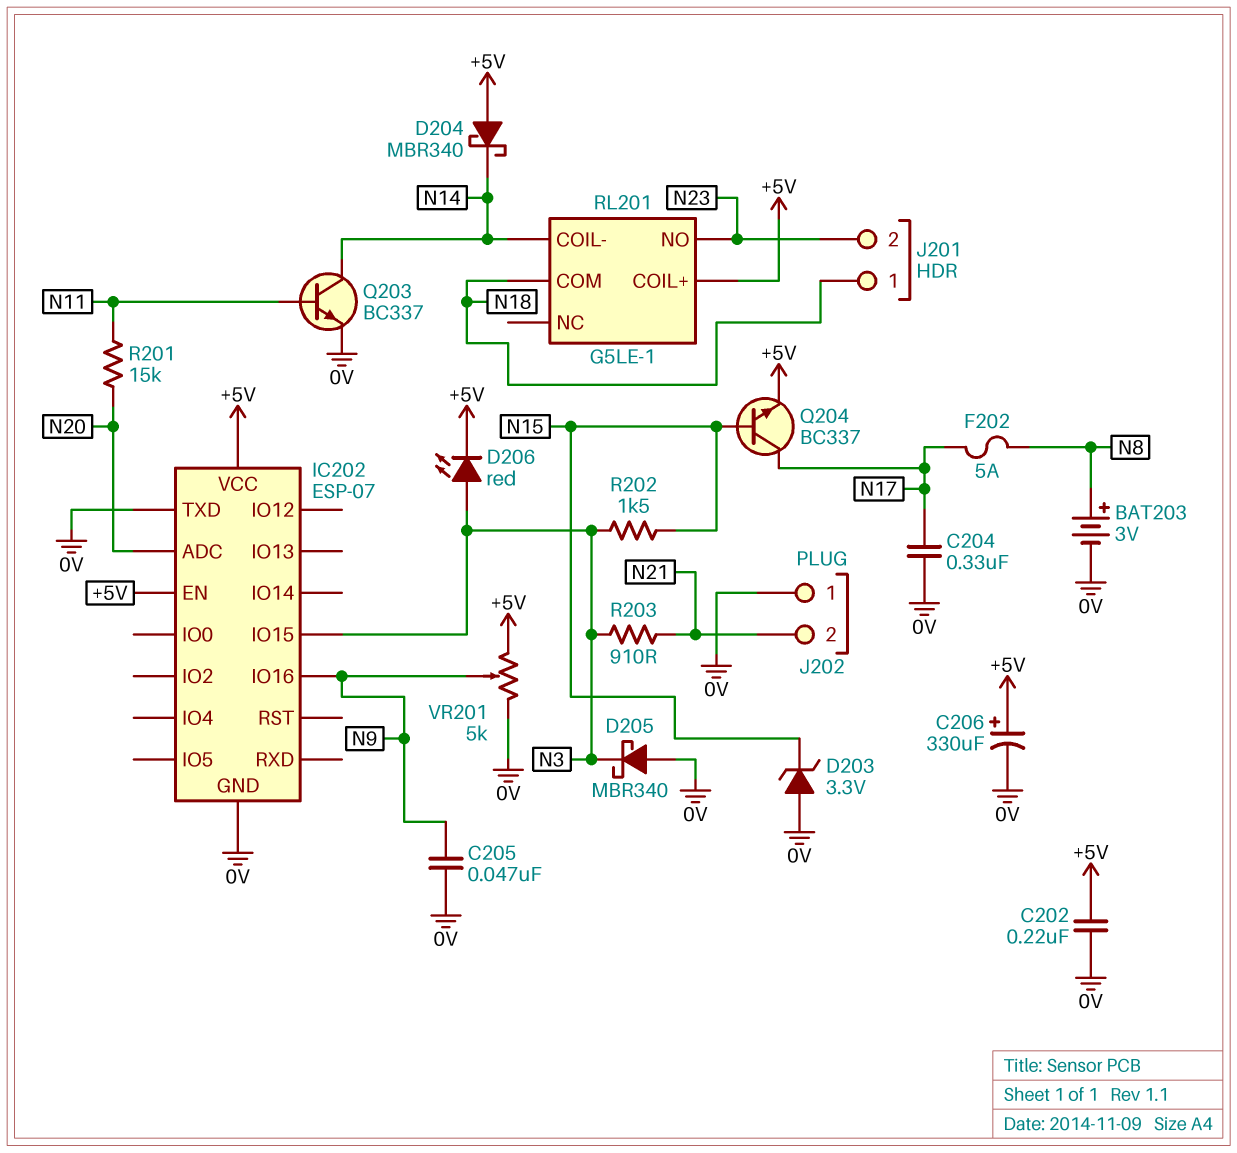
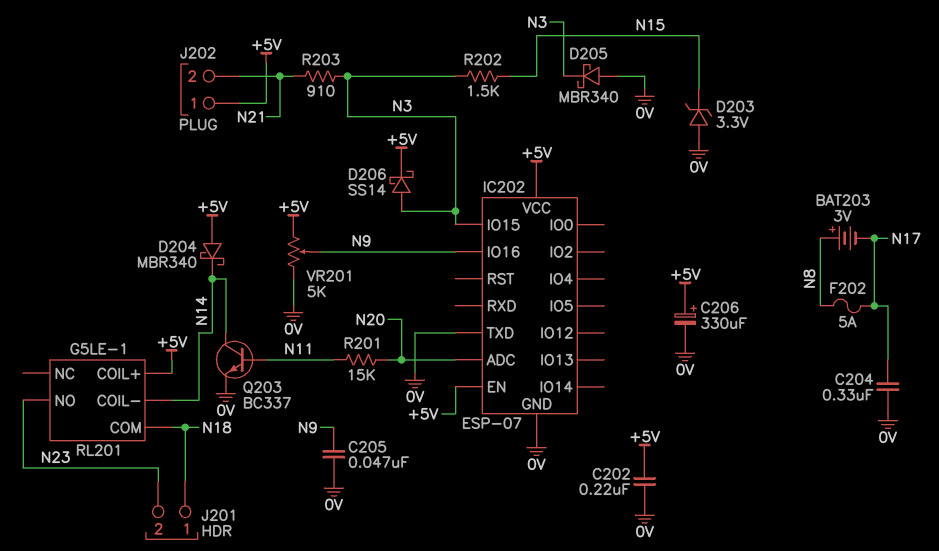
BAT203: 3V (plus N8, minus 0V) -> 3V (plus N8, minus N17)
D206: LED red (A N3, K +5V) -> schottky SS14 (A N3, K +5V)
J202 pin 1: 0V -> +5V
Q204: NPN BC337 (B N15, C N17, E +5V) -> none

